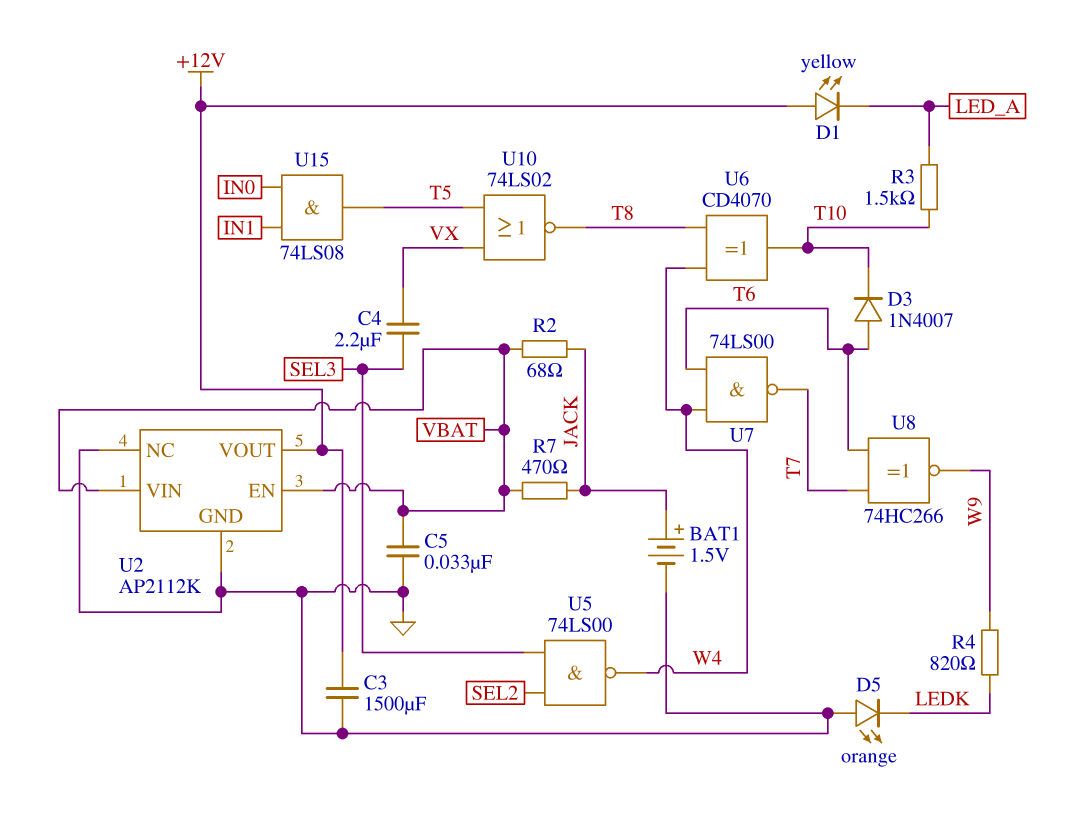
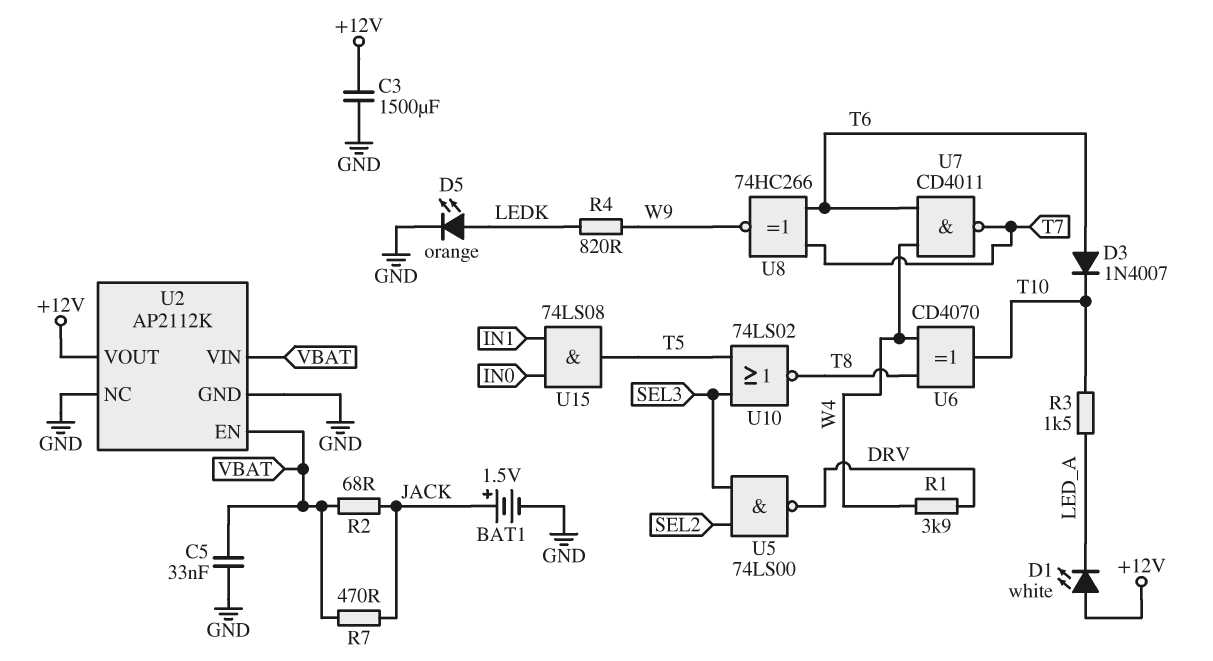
C4: 2.2uF (SEL3, VX) -> none
D1: LED yellow (A +12V, K LED_A) -> LED white (A +12V, K LED_A)
D5: LED orange (A GND, K LEDK) -> LED orange (A LEDK, K GND)
R1: none -> 3.9k (DRV, W4)
U5: NAND 74LS00 (in SEL2, in SEL3, out W4) -> NAND 74LS00 (in SEL2, in SEL3, out DRV)
U7: NAND 74LS00 (in T6, in W4, out T7) -> NAND CD4011 (in T6, in W4, out T7)
U10: NOR 74LS02 (in T5, in VX, out T8) -> NOR 74LS02 (in SEL3, in T5, out T8)

